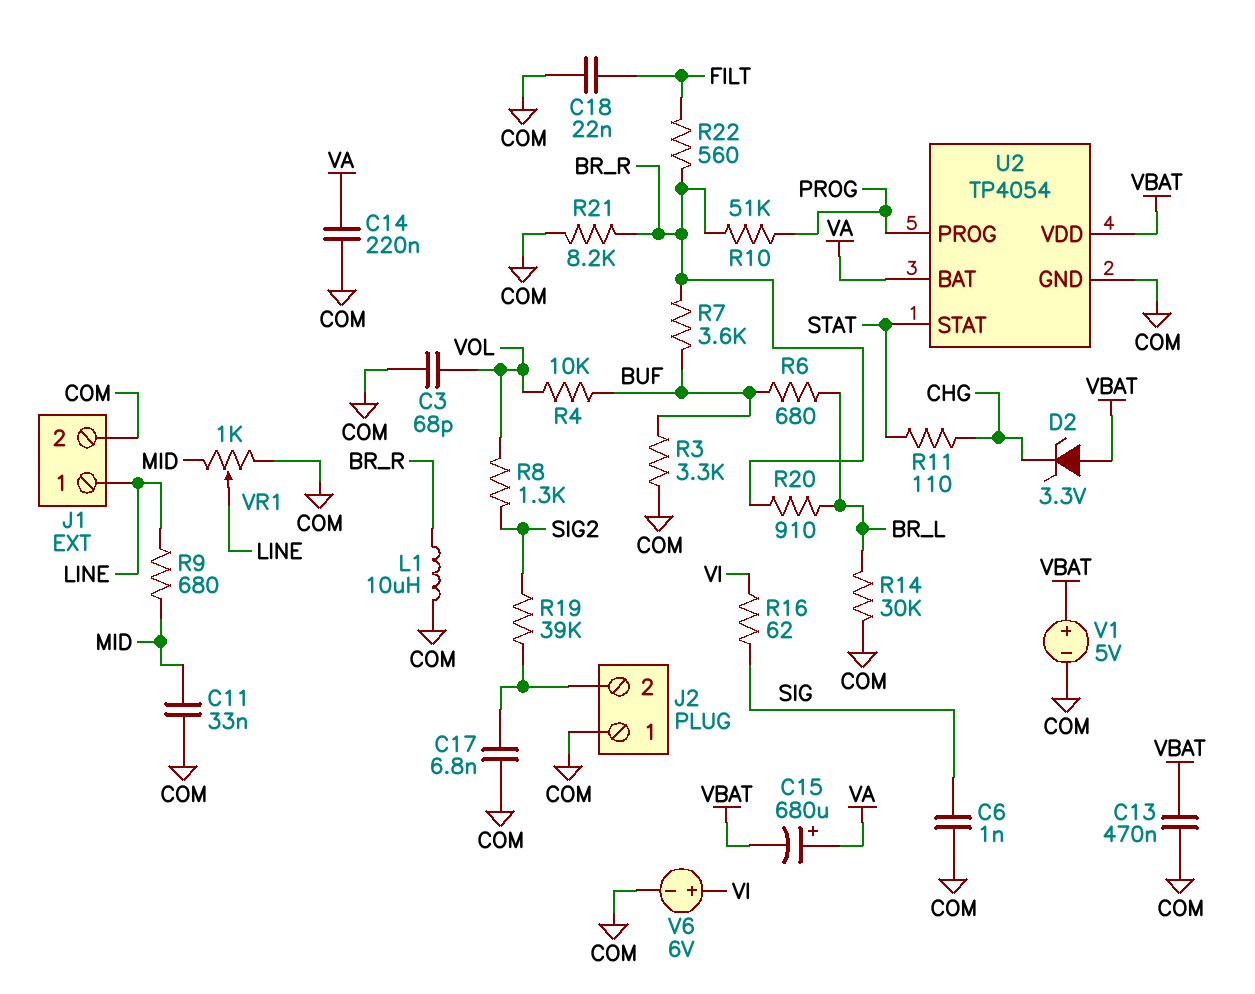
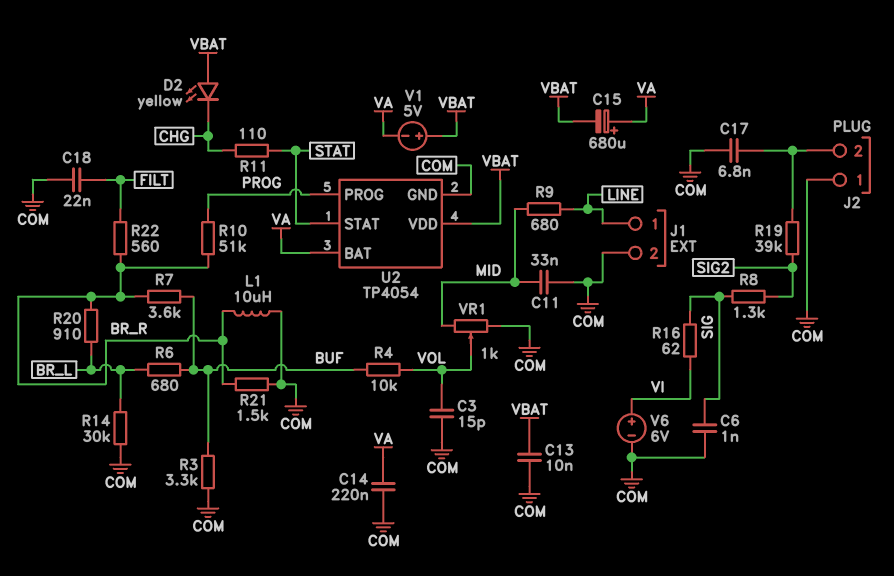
C3: 68pF (COM, VOL) -> 15pF (COM, VOL)
C13: 470nF (COM, VBAT) -> 10nF (COM, VBAT)
D2: zener 3.3V (A VBAT, K CHG) -> LED yellow (A VBAT, K CHG)
R8: 1.3k (SIG2, VOL) -> 1.3k (SIG, SIG2)
R21: 8.2k (BR_R, COM) -> 1.5k (BR_R, COM)
V1: 5V (plus VBAT, minus COM) -> 5V (plus VBAT, minus VA)
VR1: 1k (COM, MID, wiper LINE) -> 1k (COM, MID, wiper VOL)

